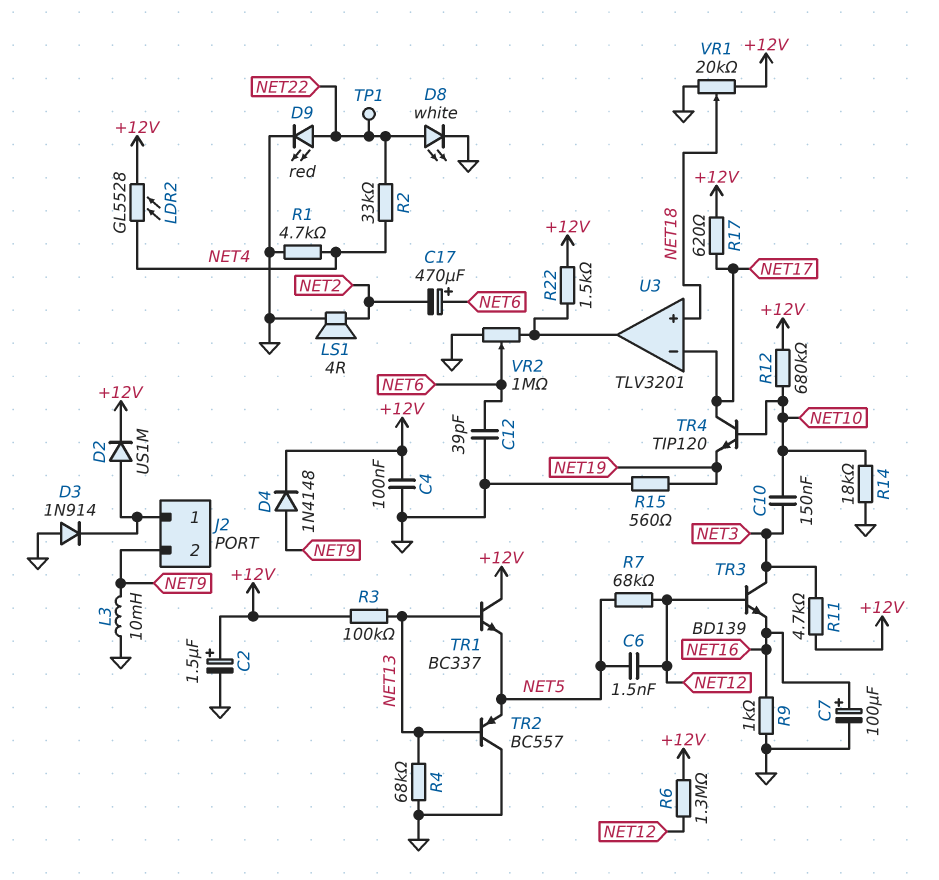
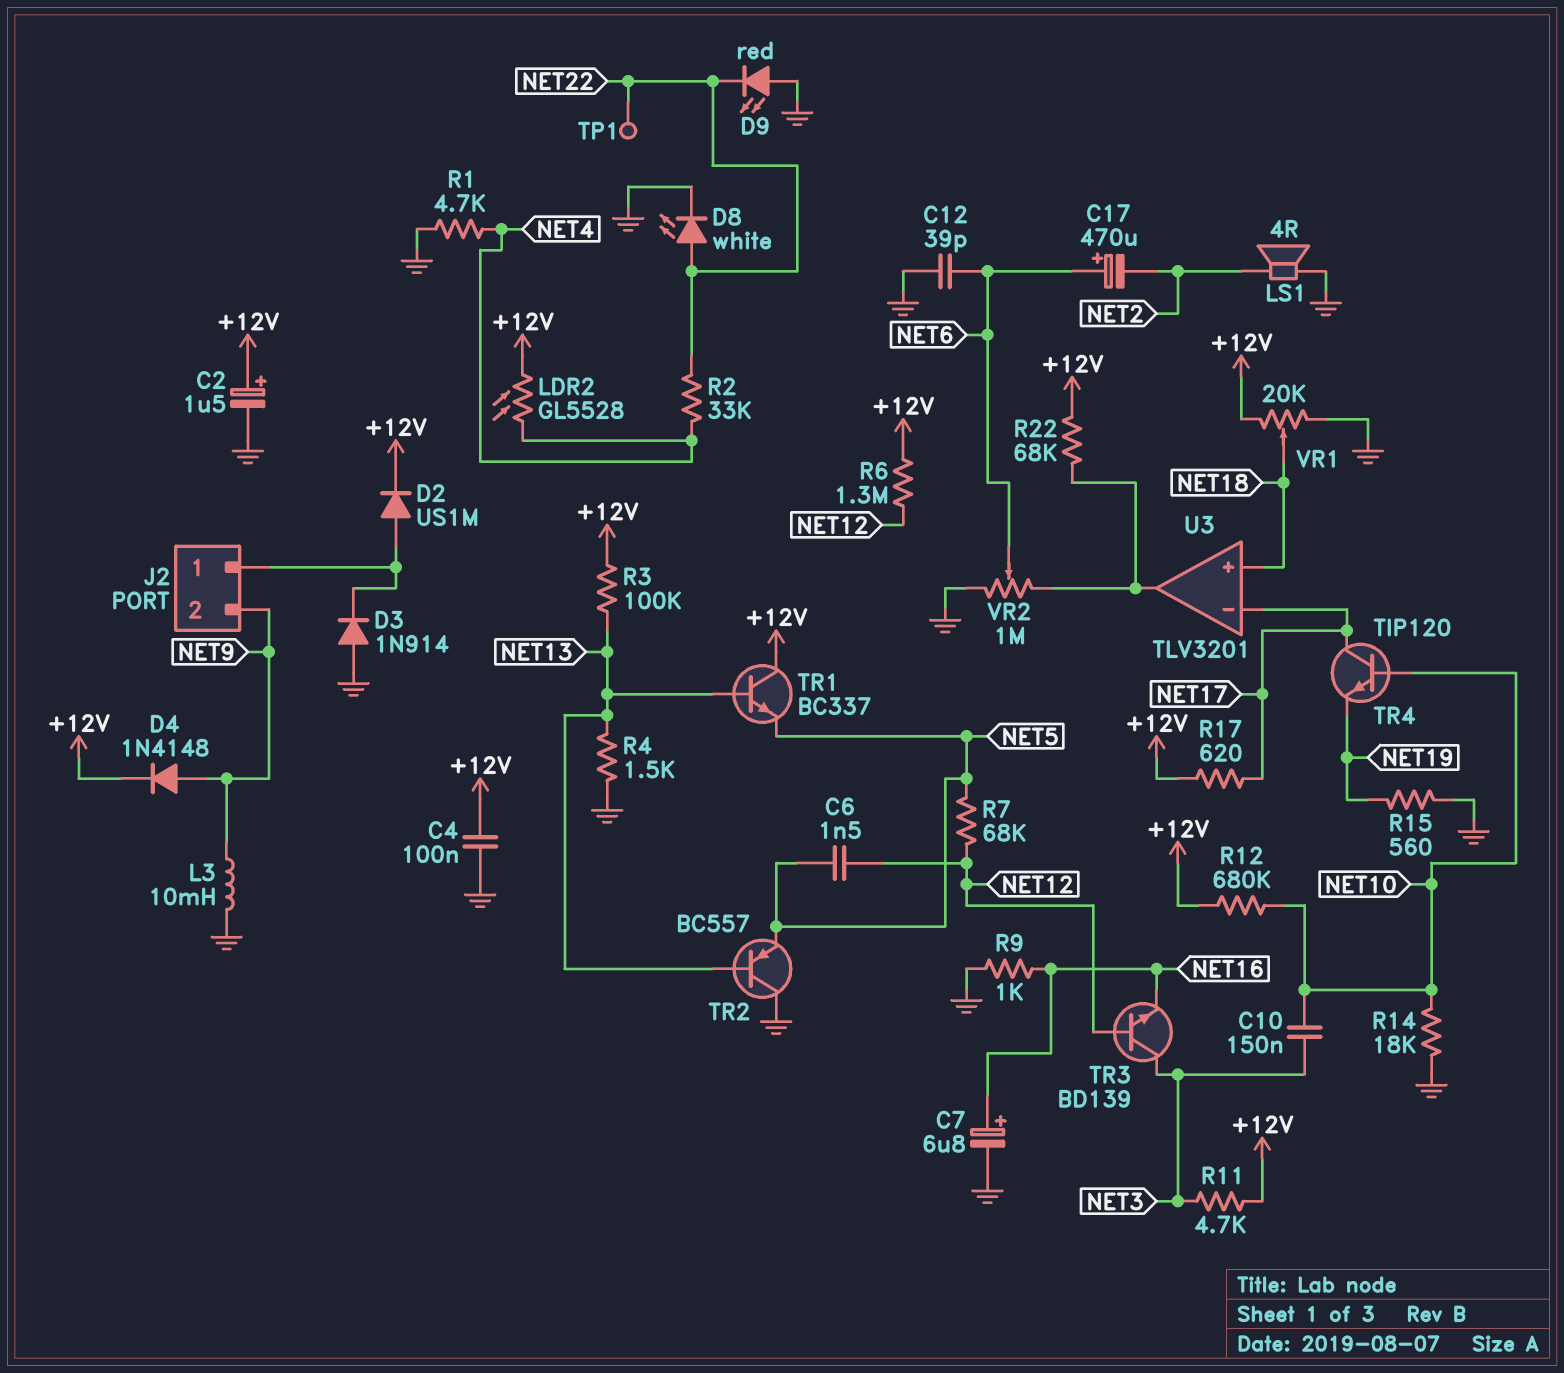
C7: 100uF (plus NET16, minus GND) -> 6.8uF (plus NET16, minus GND)
D9: LED red (A NET22, K GND) -> LED red (A GND, K NET22)
R4: 68k (GND, NET13) -> 1.5k (GND, NET13)
R22: 1.5k (+12V, U3/out) -> 68k (+12V, U3/out)

